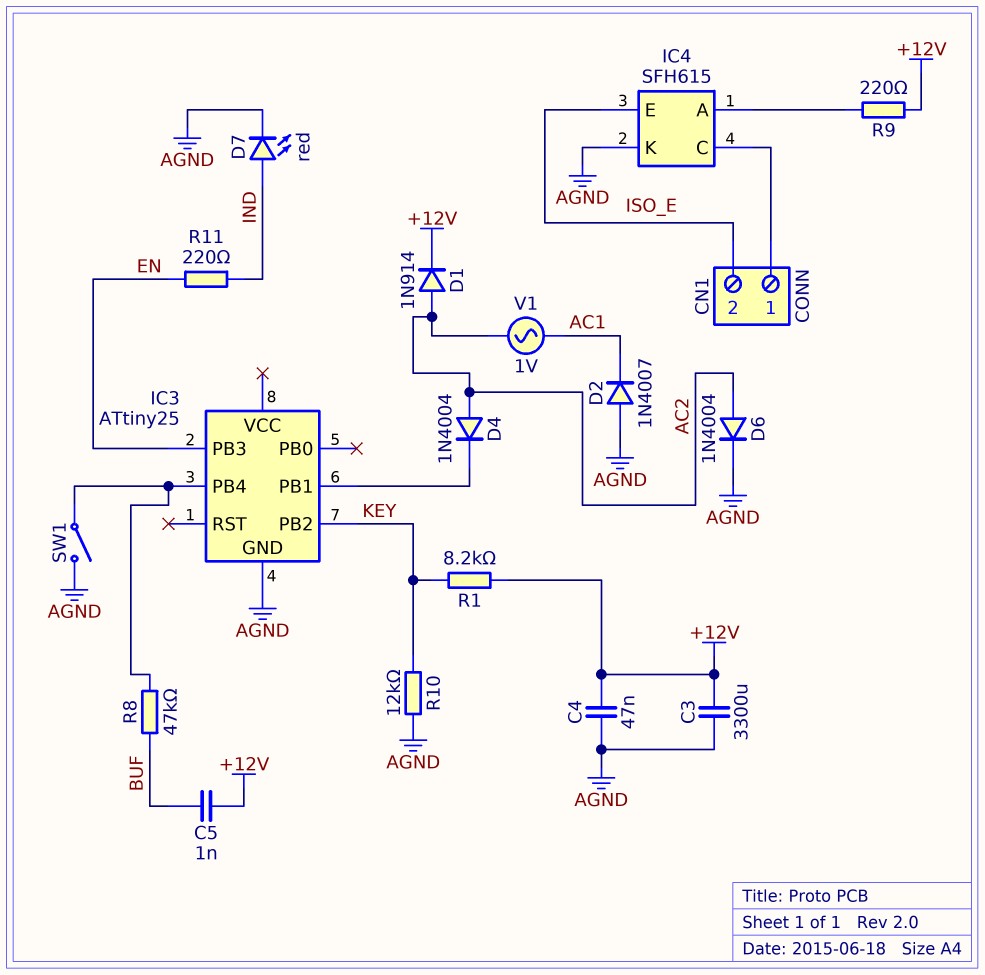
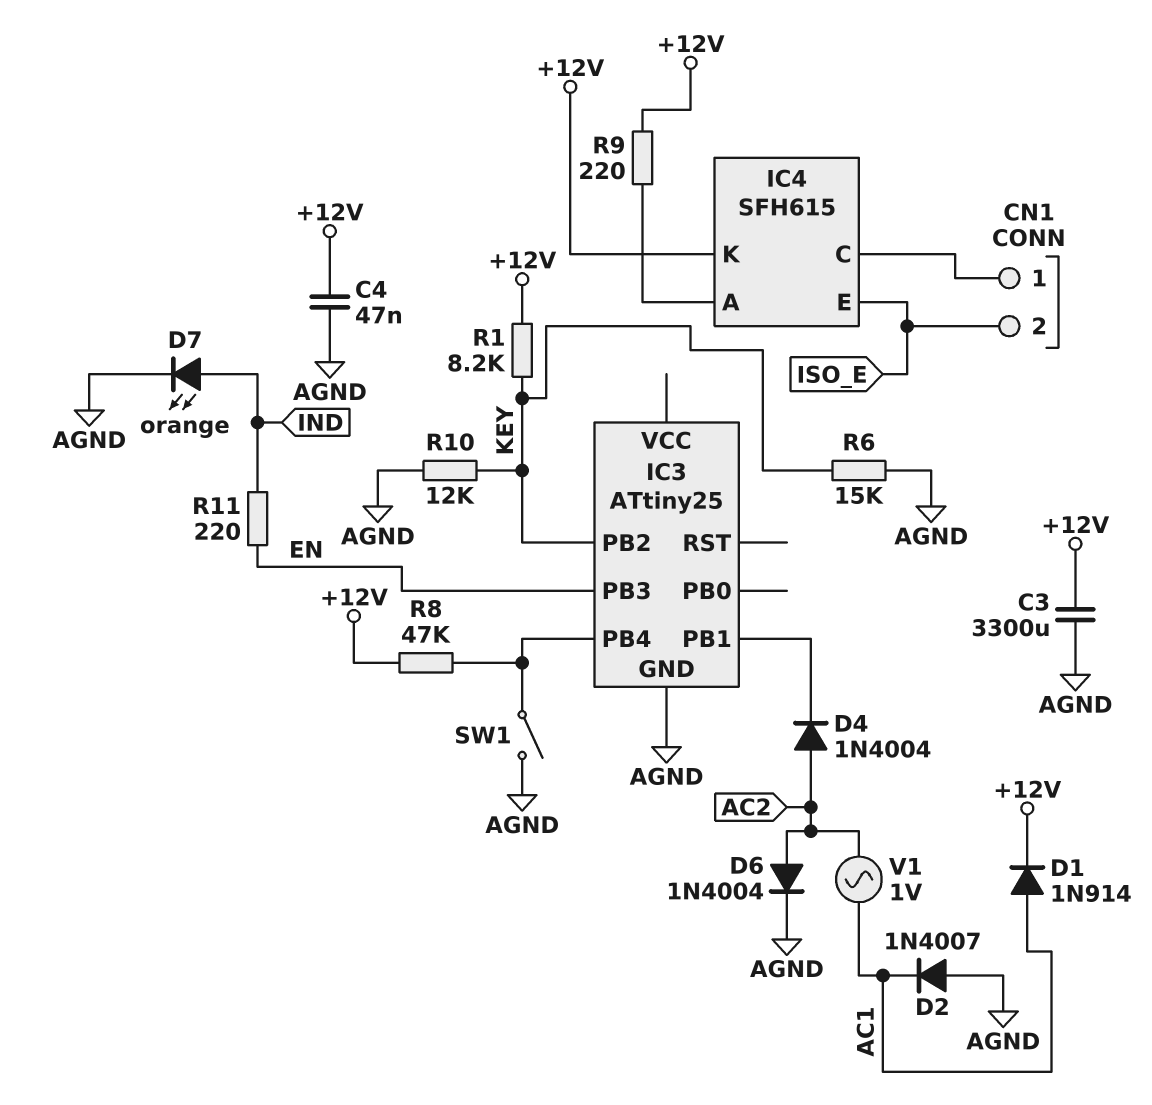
C5: 1nF (+12V, BUF) -> none
D1: diode 1N914 (A AC2, K +12V) -> diode 1N914 (A AC1, K +12V)
D7: LED red (A IND, K AGND) -> LED orange (A IND, K AGND)
IC4 pin K: AGND -> +12V
R6: none -> 15k (AGND, KEY)
R8: 47k (BUF, IC3/PB4) -> 47k (+12V, IC3/PB4)

